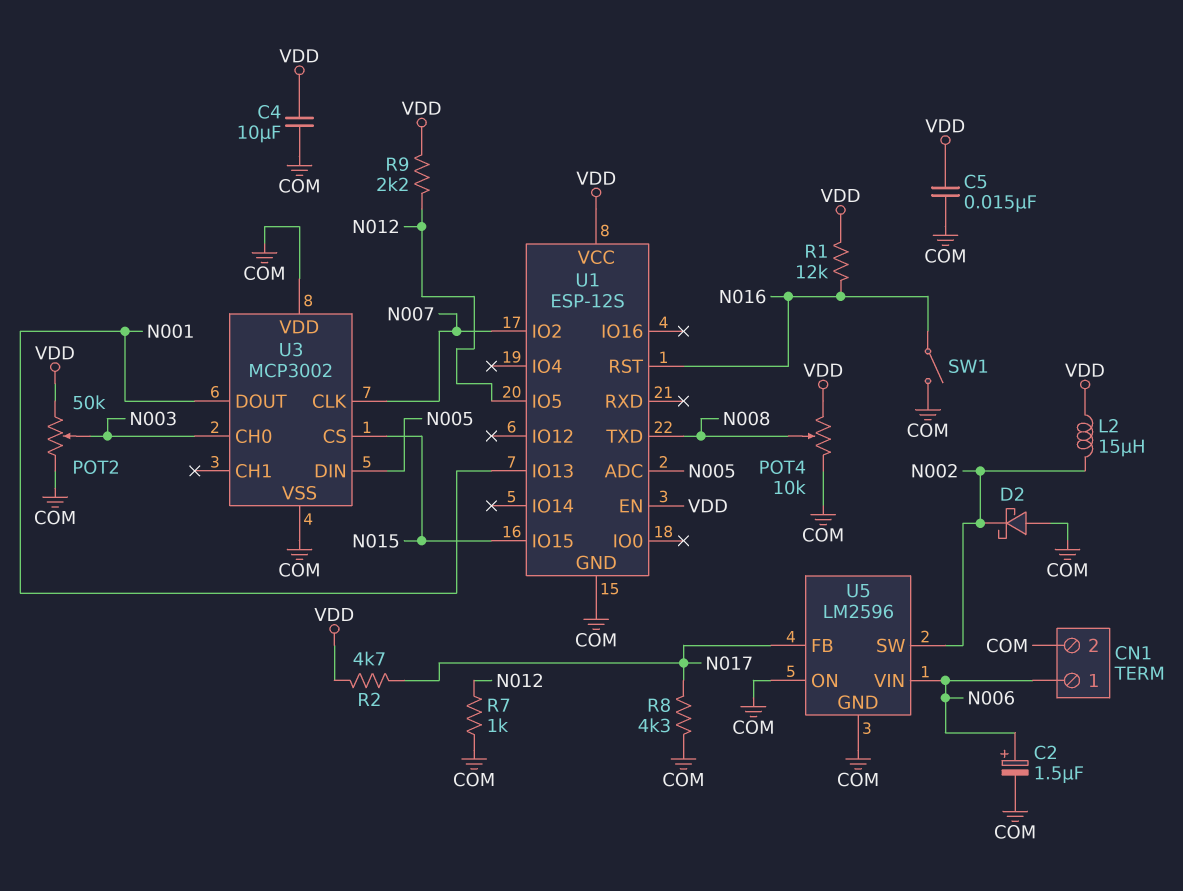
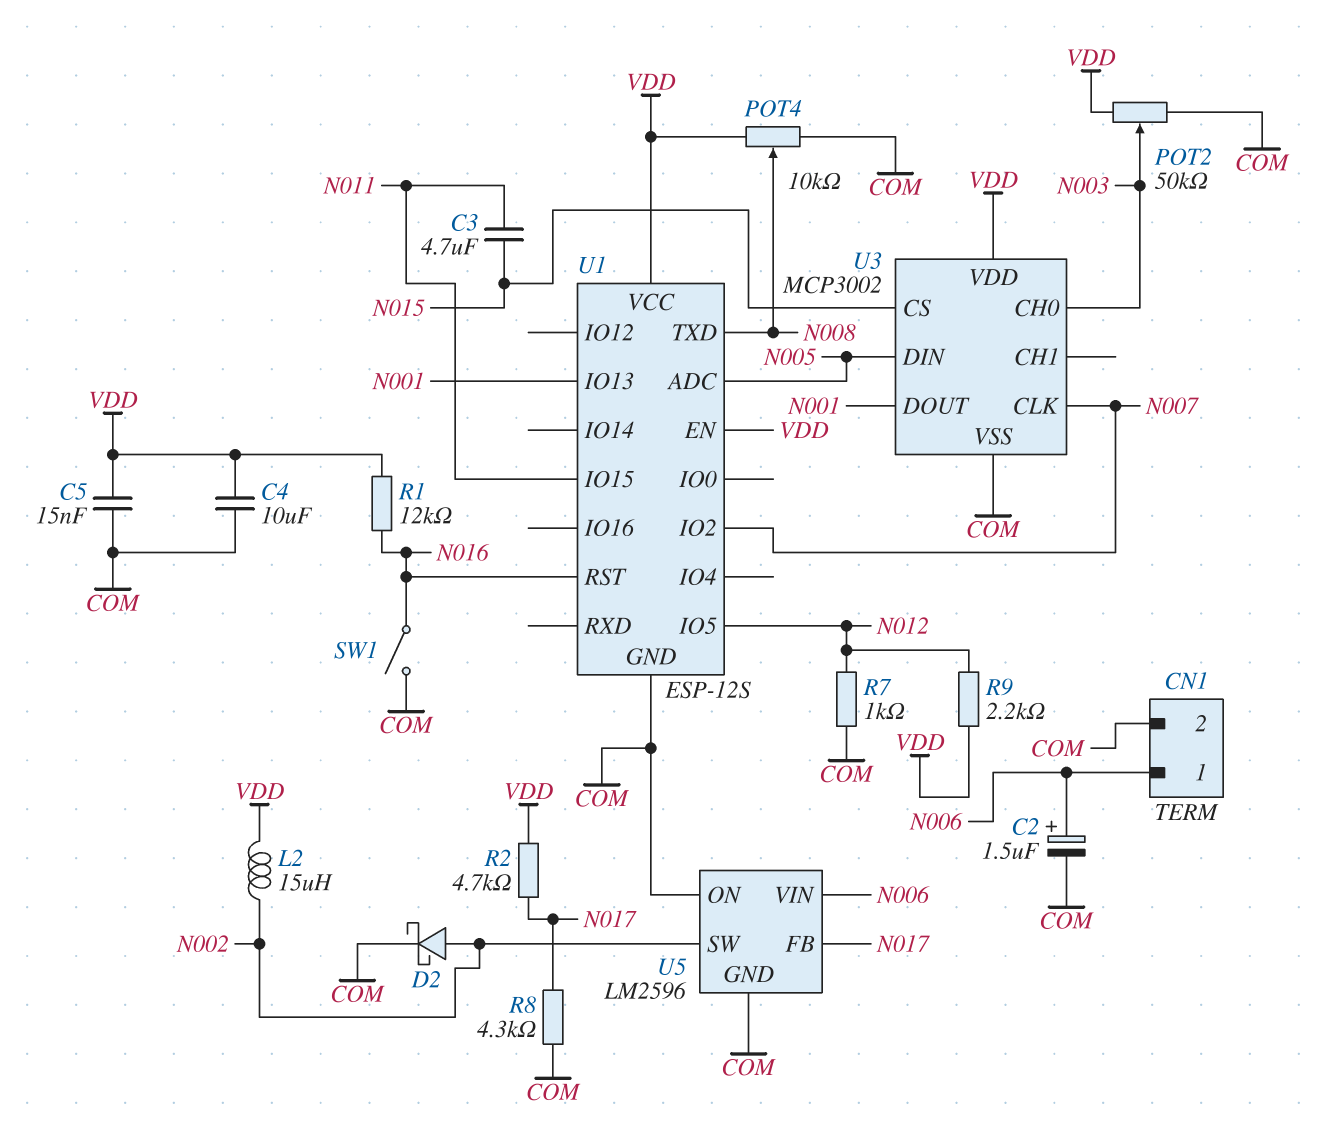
C3: none -> 4.7uF (N011, N015)
D2: schottky (A COM, K N002) -> schottky (A N002, K COM)
U1 pin IO15: N015 -> N011
U3 pin VDD: COM -> VDD

